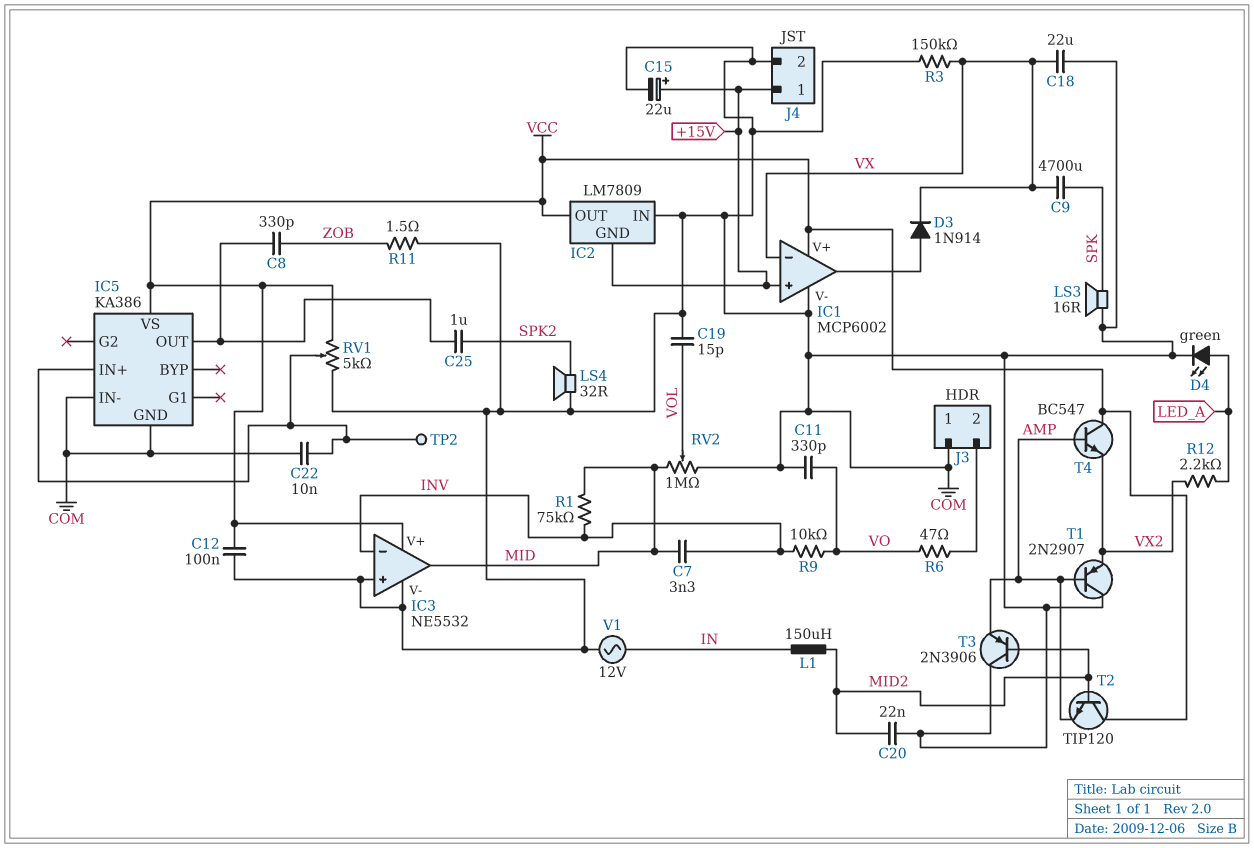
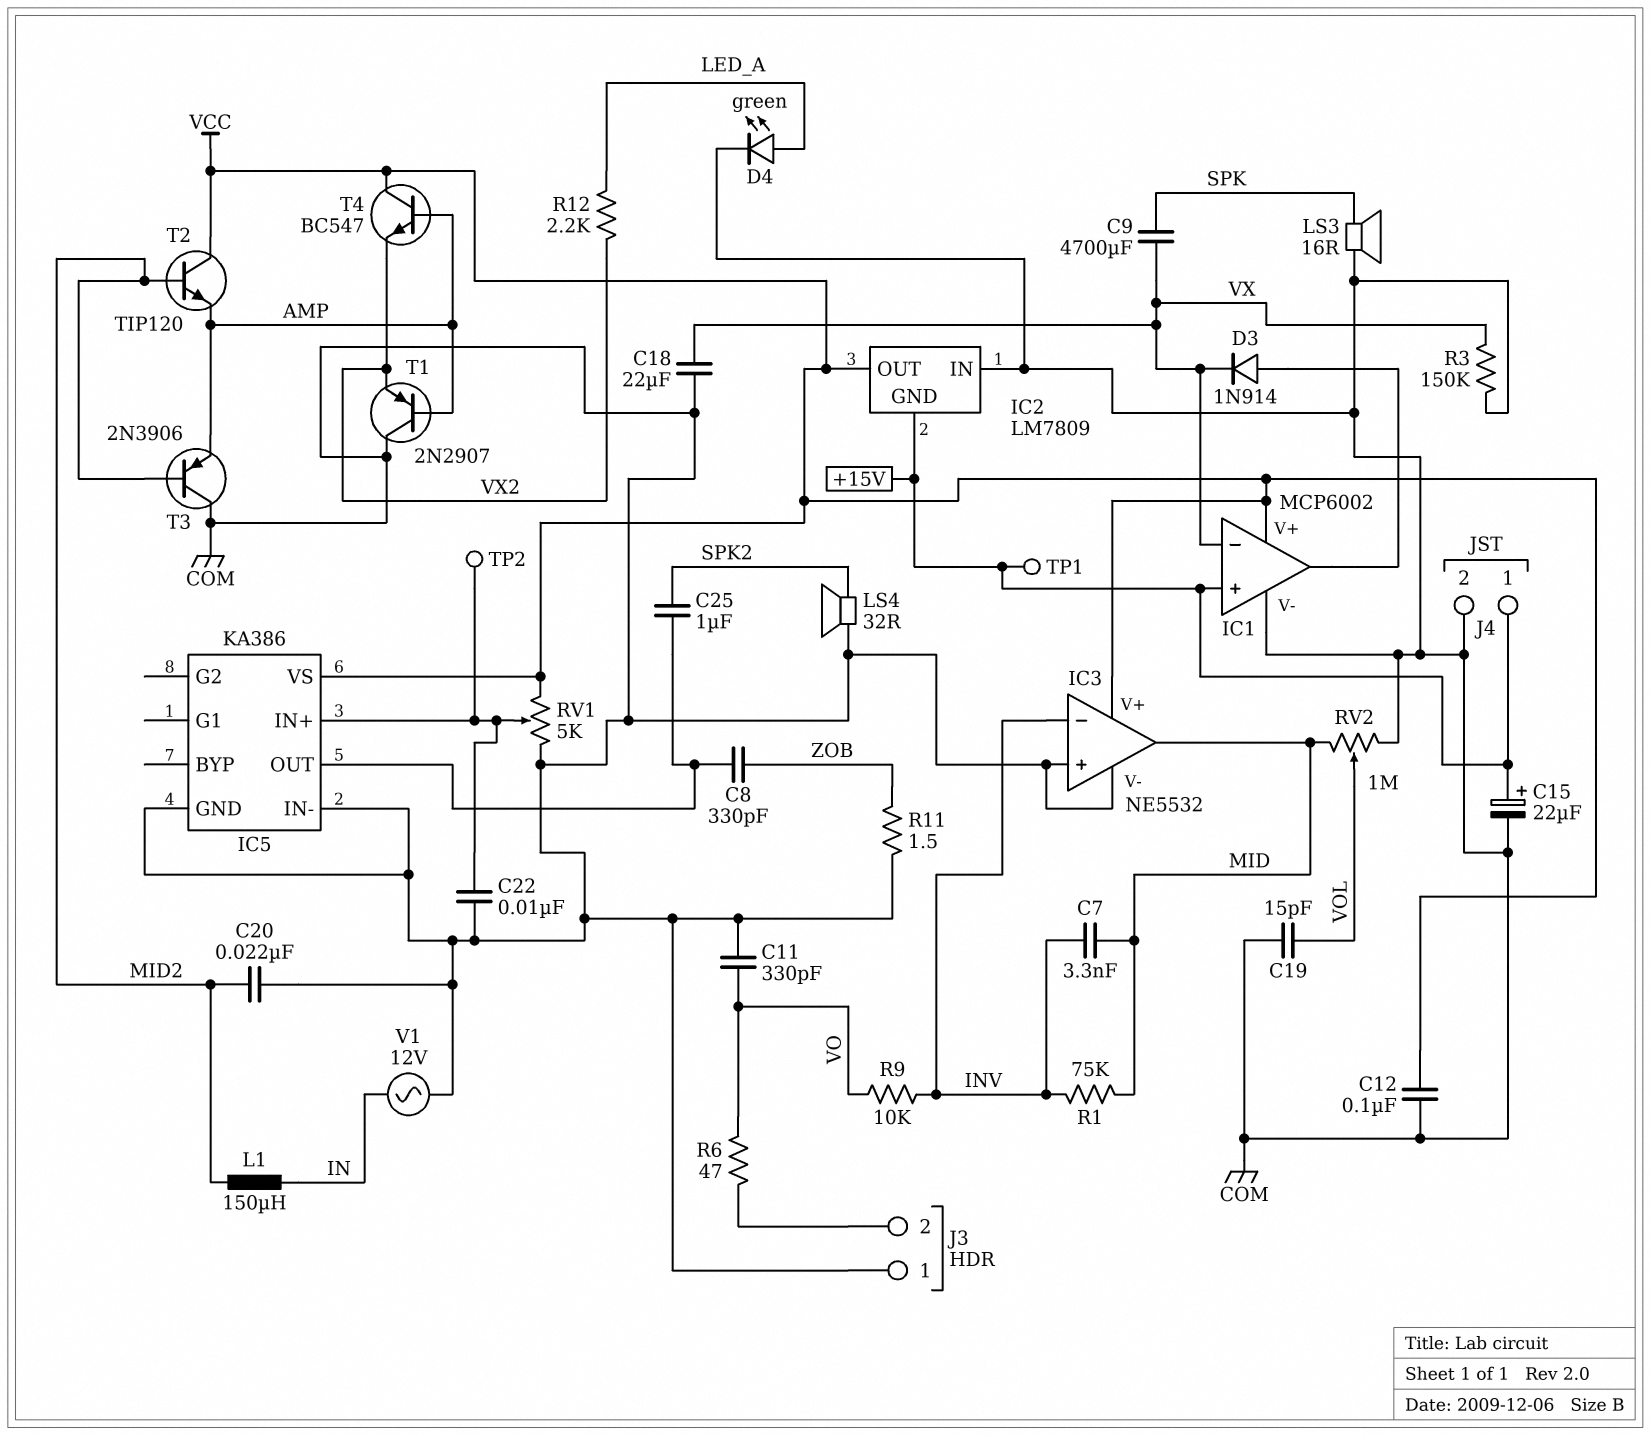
TP1: none -> test point (+15V)

